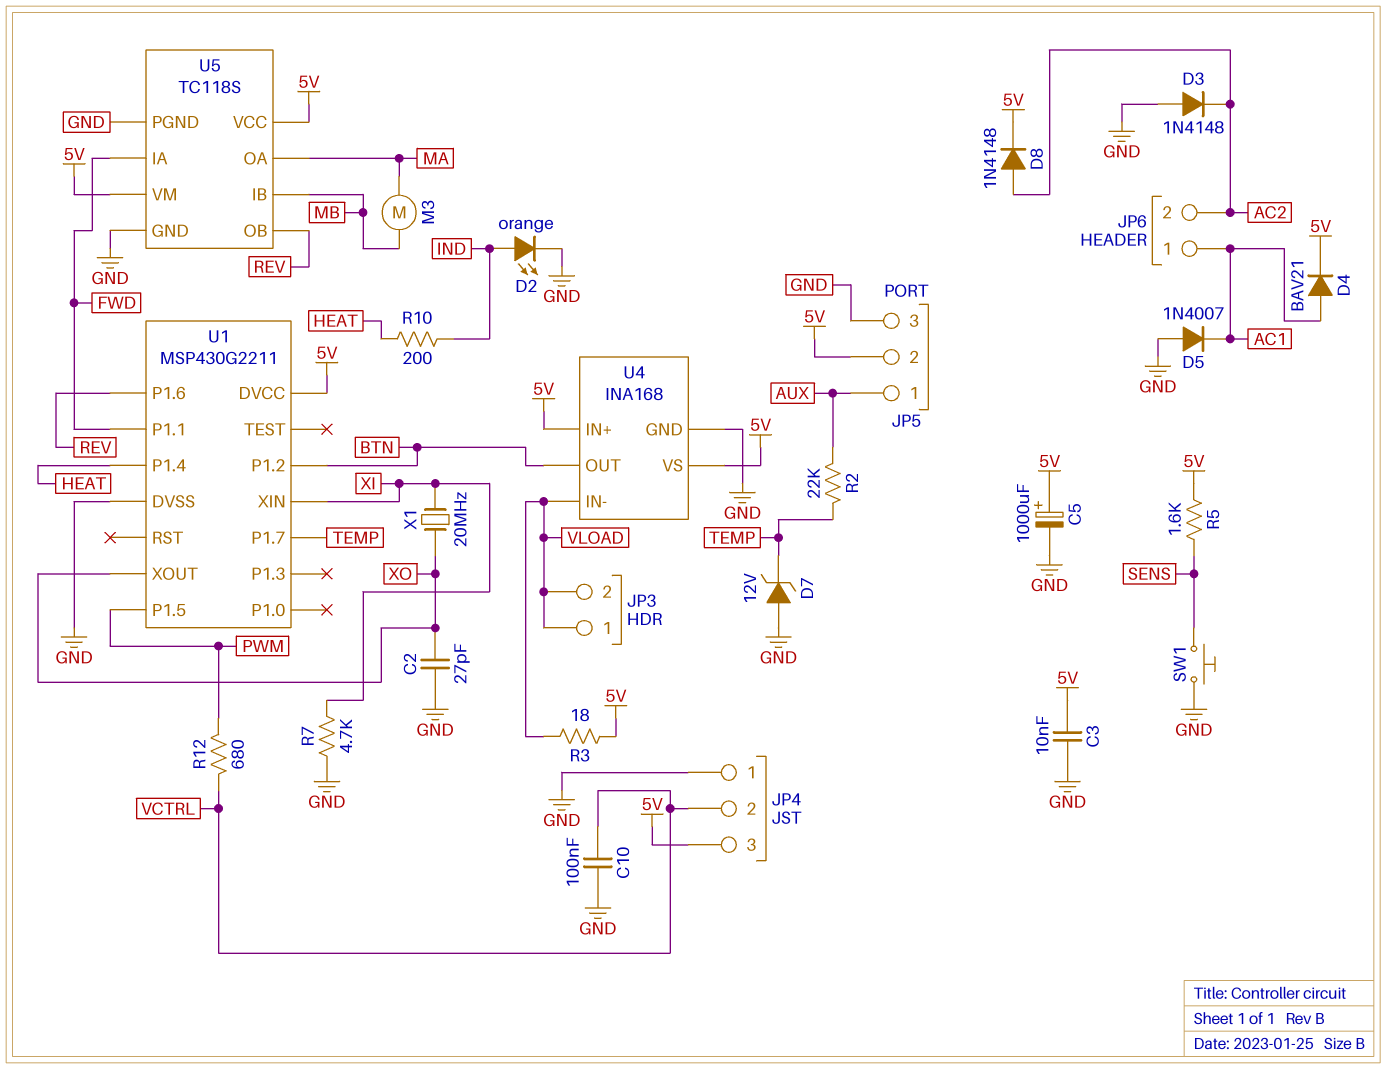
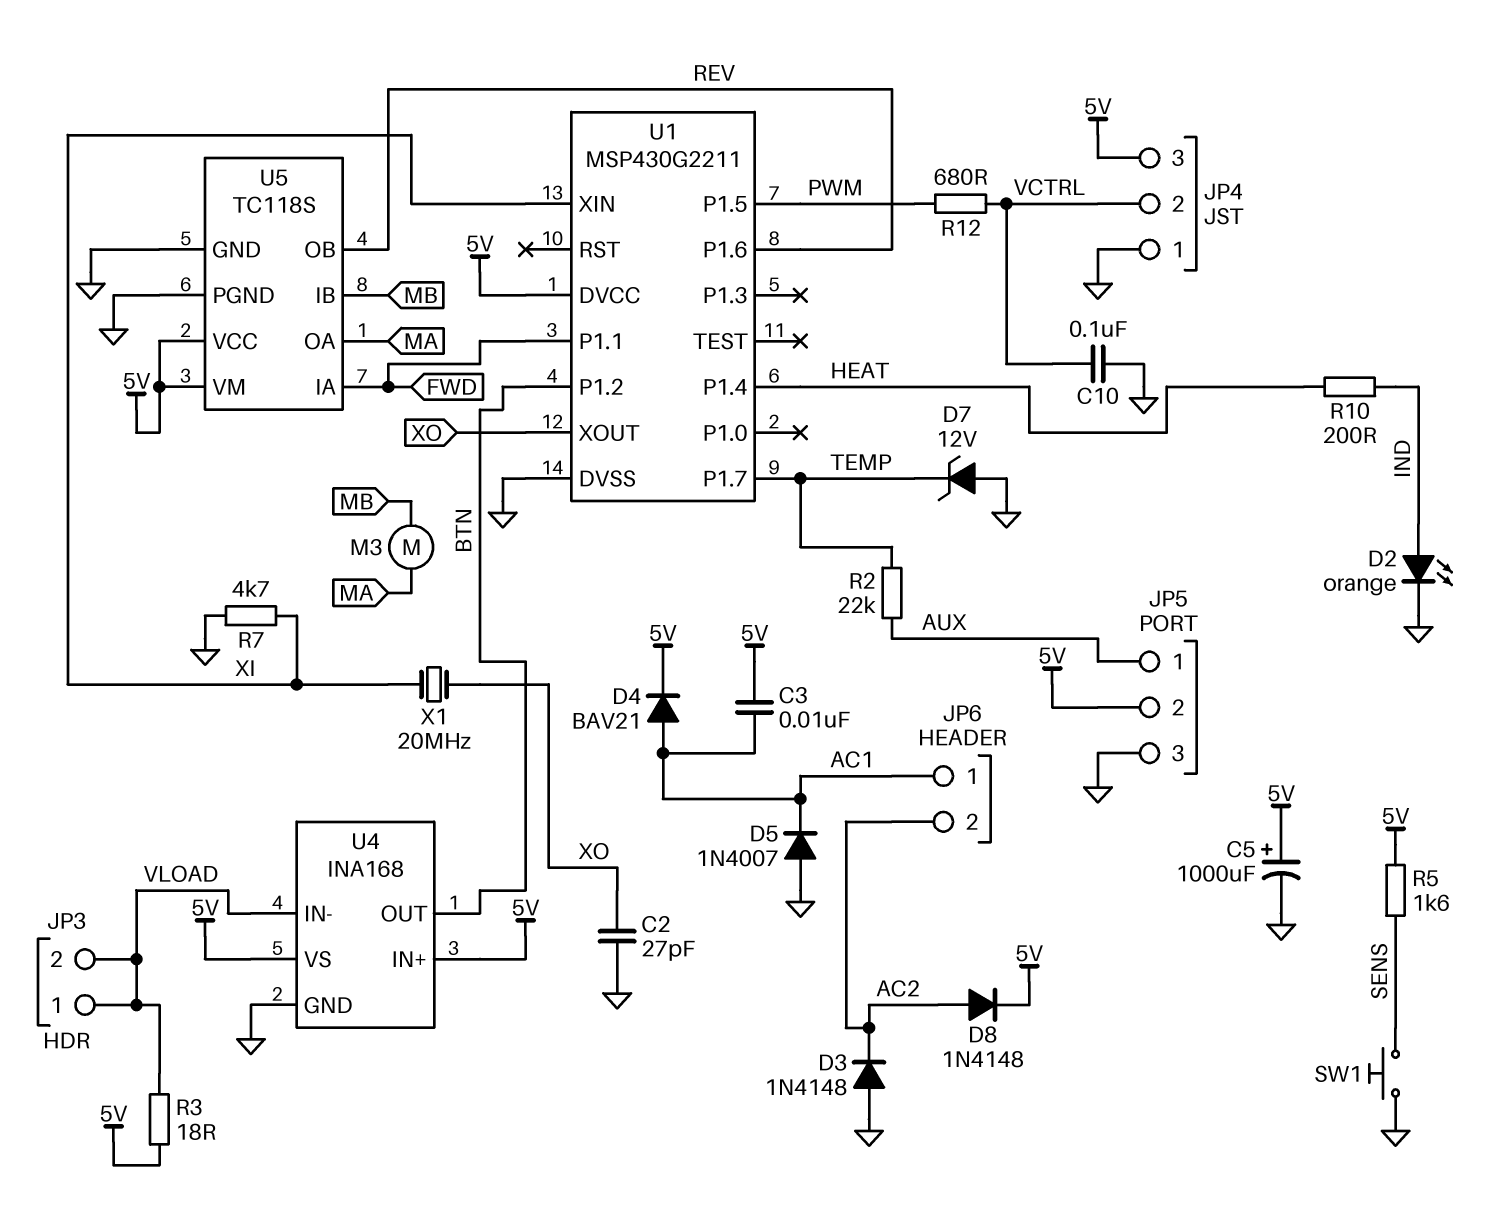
C3: 10nF (5V, GND) -> 10nF (5V, AC1)

